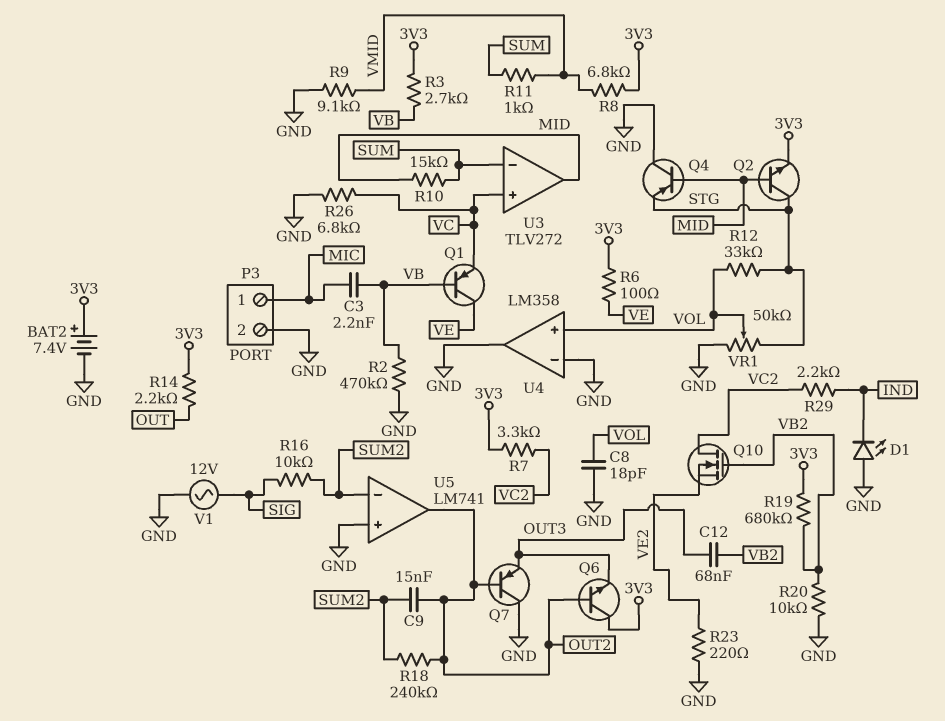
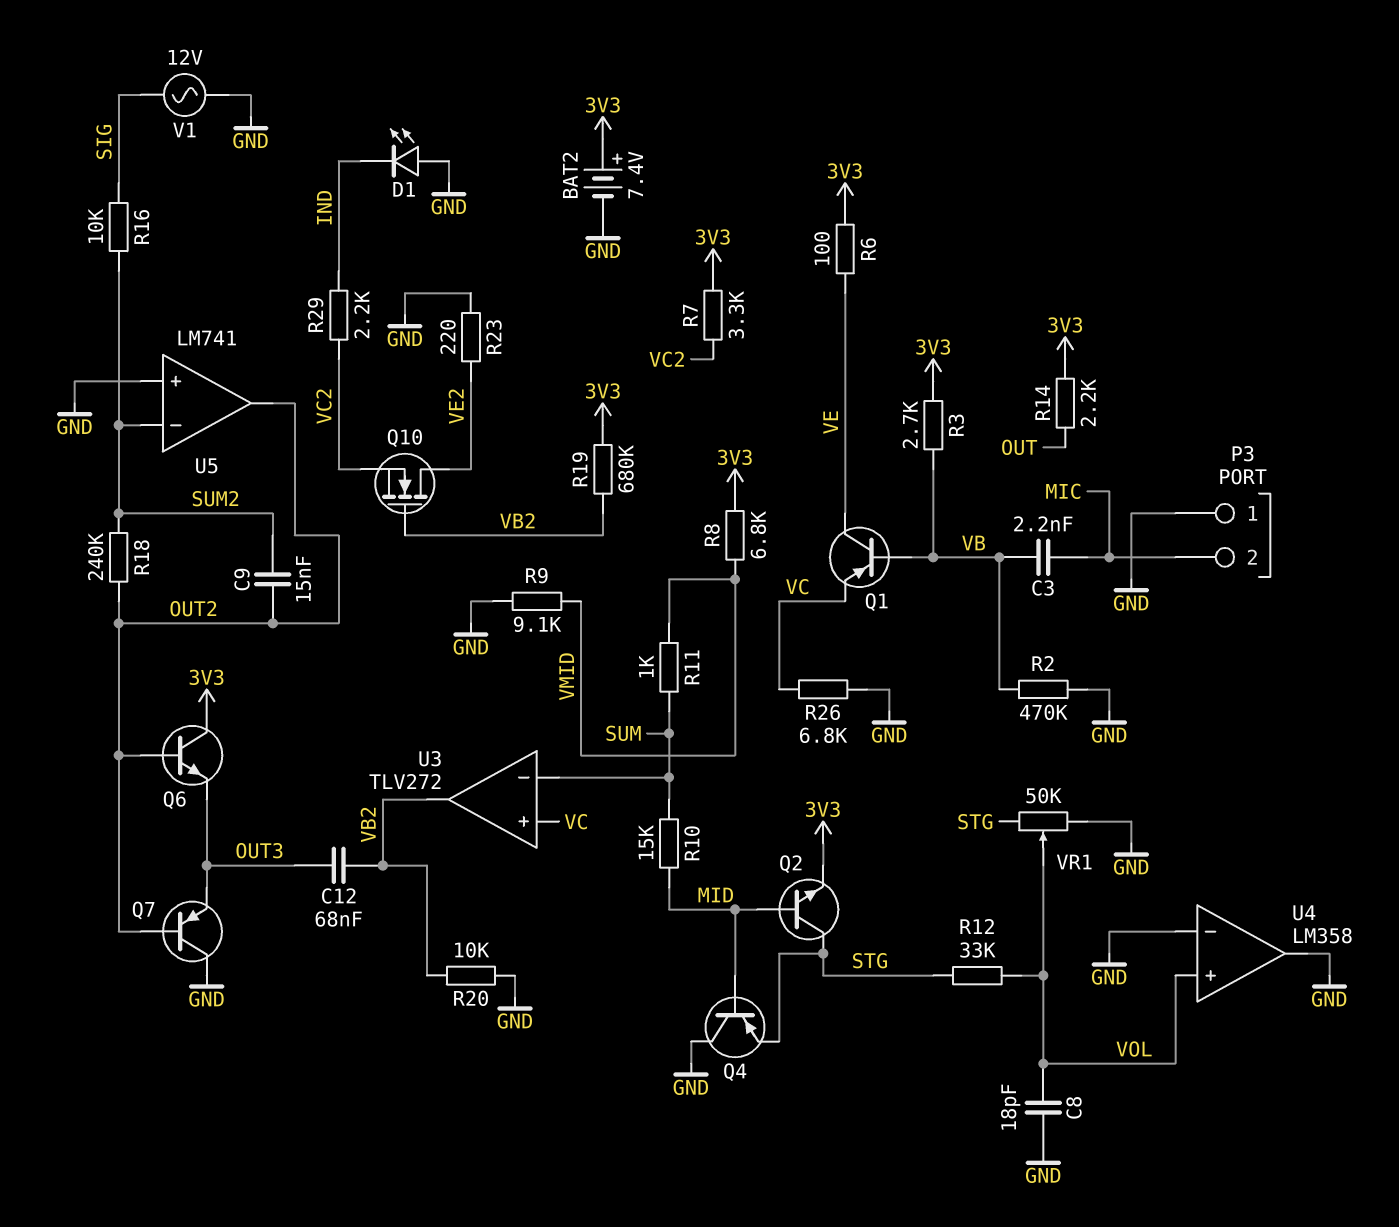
P3 pin 1: MIC -> GND
P3 pin 2: GND -> MIC
Q10: NMOS (G VB2, D VC2, S VE2) -> NMOS (G VB2, D VE2, S VC2)
U3 pin out: MID -> VB2

